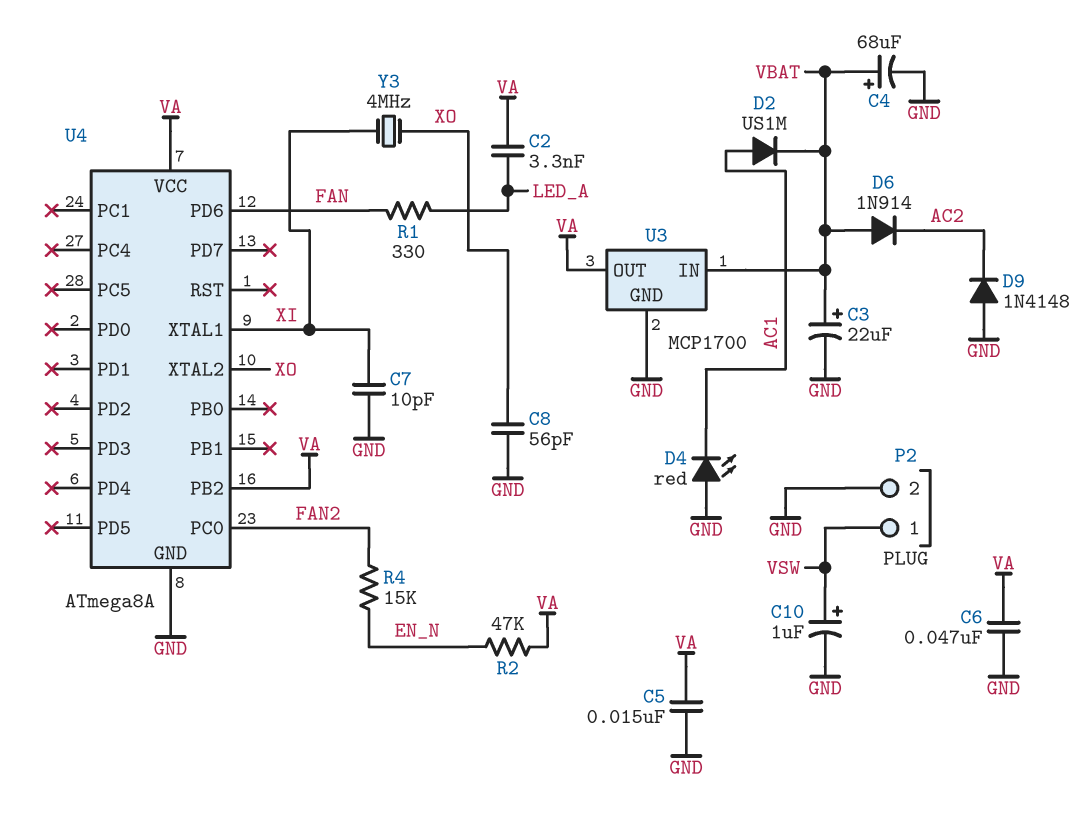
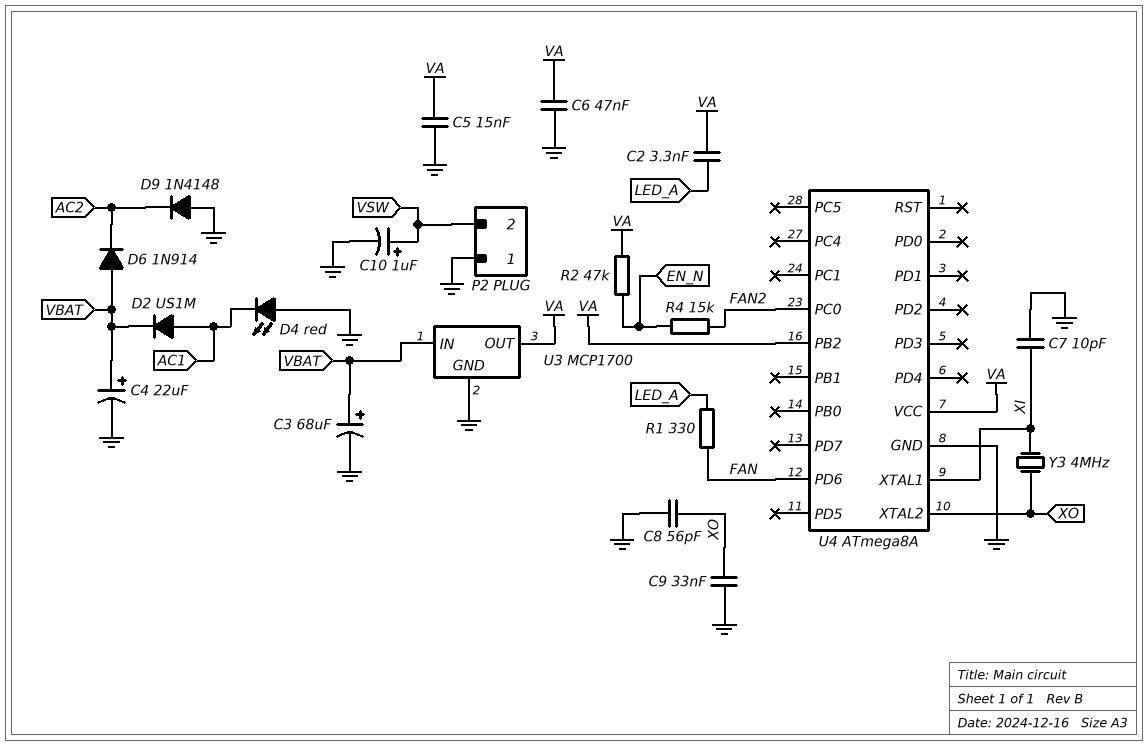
C3: 22uF (plus VBAT, minus GND) -> 68uF (plus VBAT, minus GND)
C4: 68uF (plus VBAT, minus GND) -> 22uF (plus VBAT, minus GND)
C9: none -> 33nF (GND, XO)
P2 pin 1: VSW -> GND
P2 pin 2: GND -> VSW

